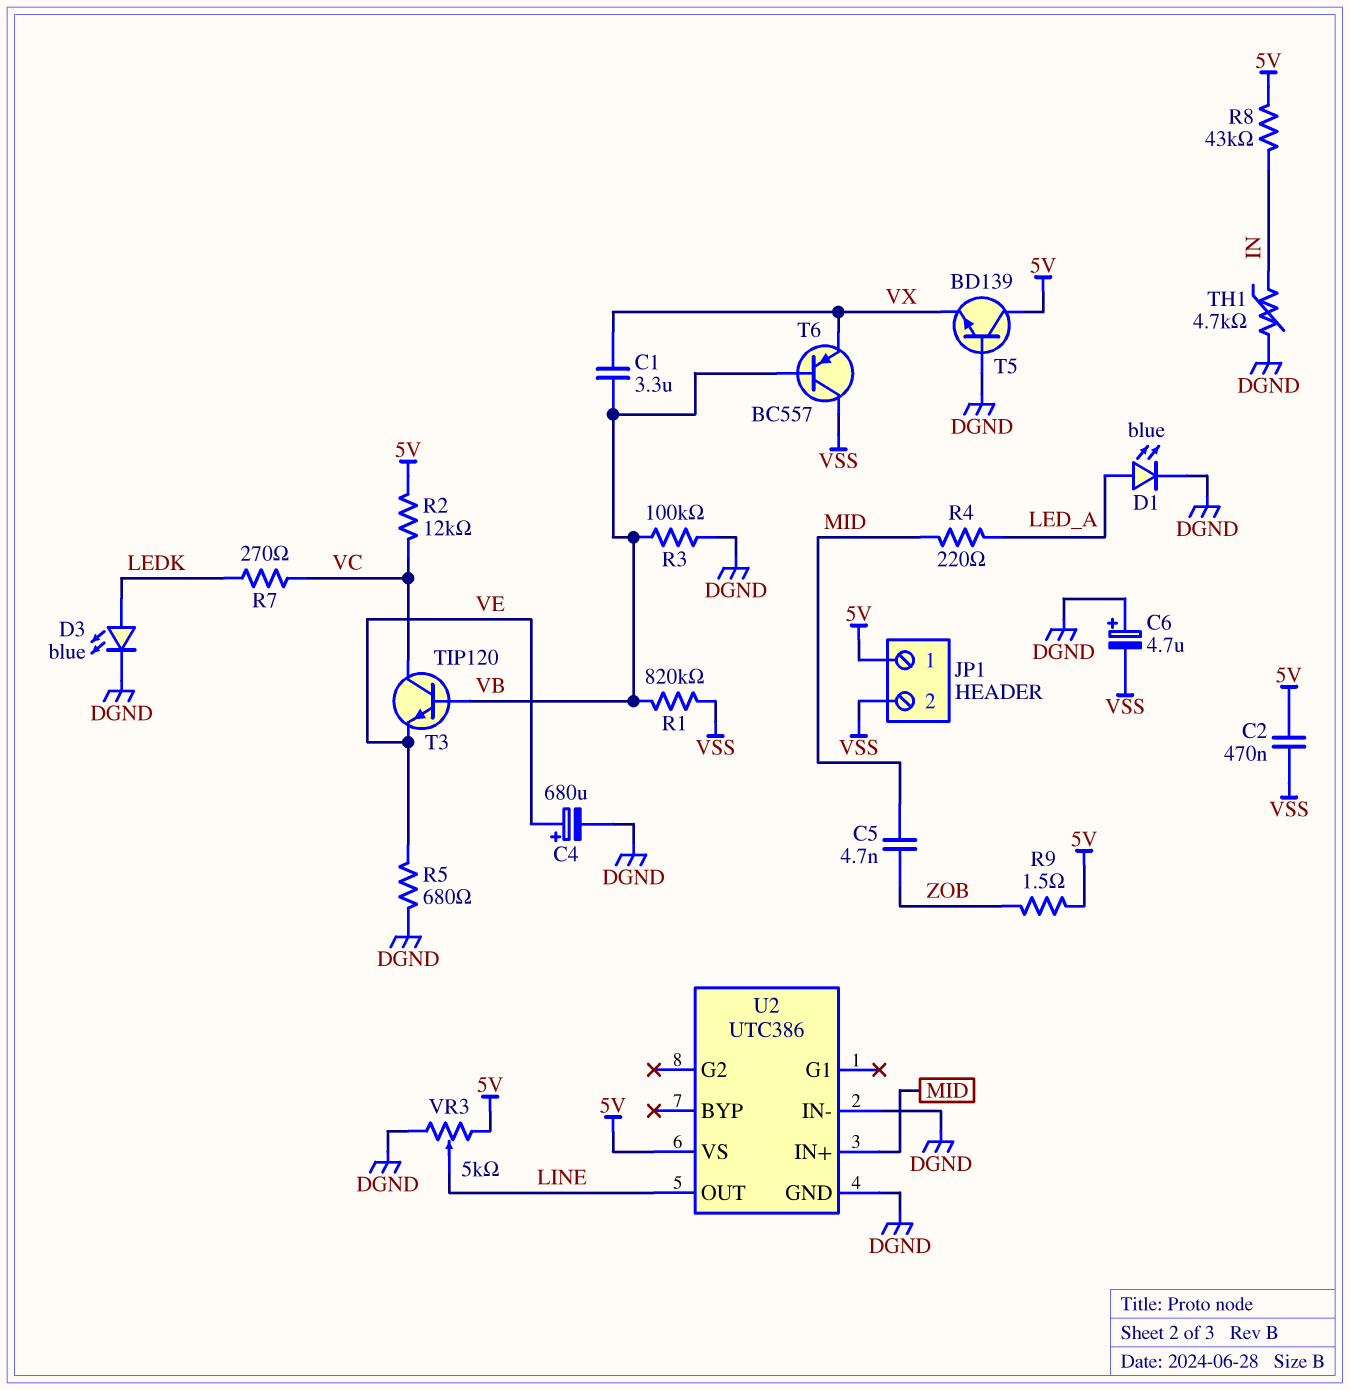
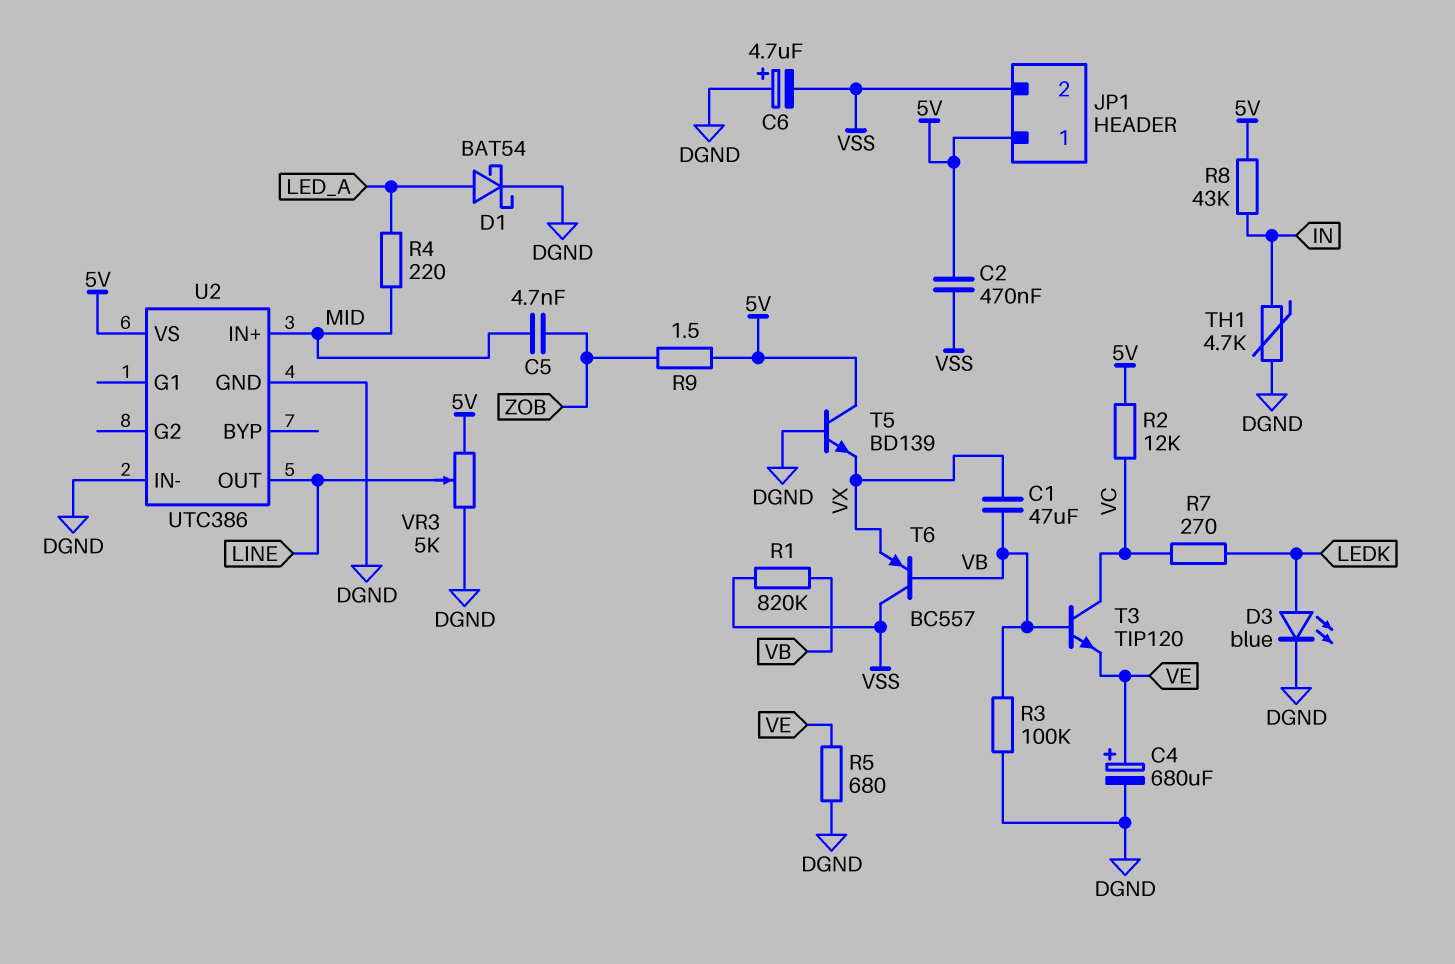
C1: 3.3uF (VB, VX) -> 47uF (VB, VX)
D1: LED blue (A LED_A, K DGND) -> schottky BAT54 (A LED_A, K DGND)

